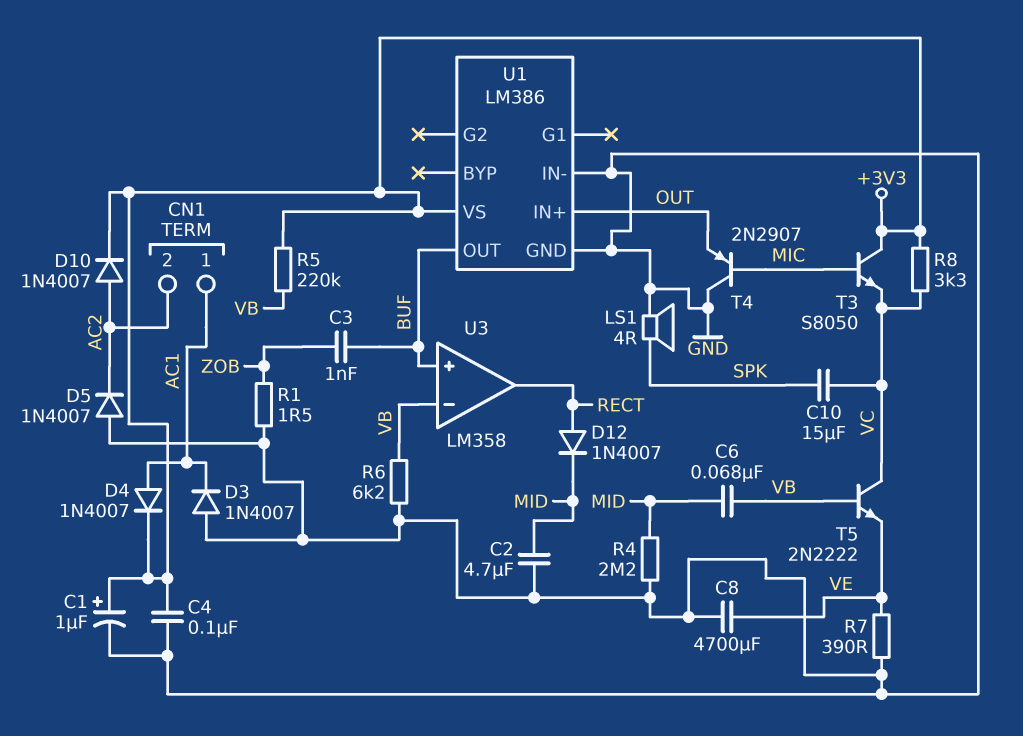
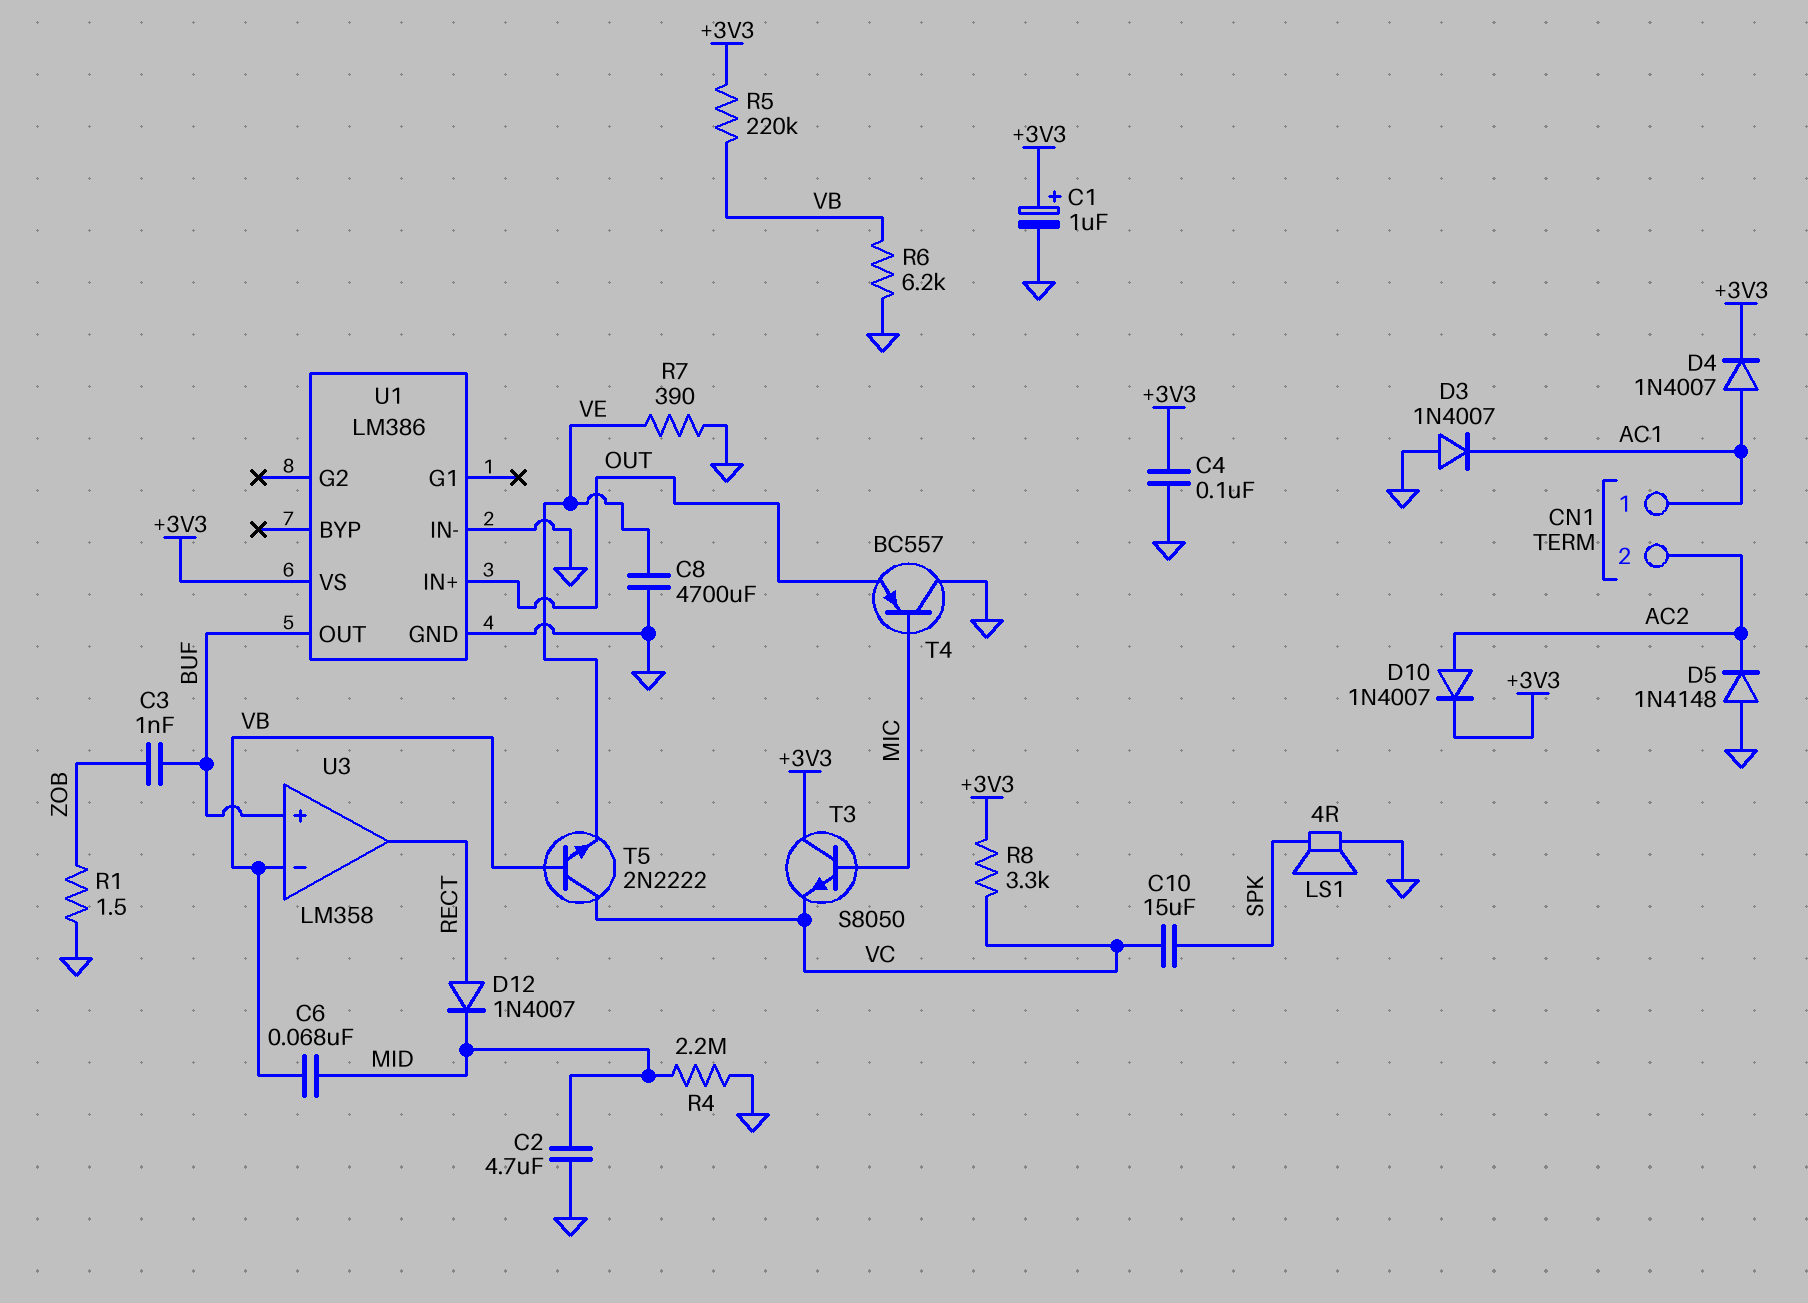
D5: diode 1N4007 (A GND, K AC2) -> diode 1N4148 (A GND, K AC2)
T4: PNP 2N2907 (B MIC, C GND, E OUT) -> PNP BC557 (B MIC, C GND, E OUT)

